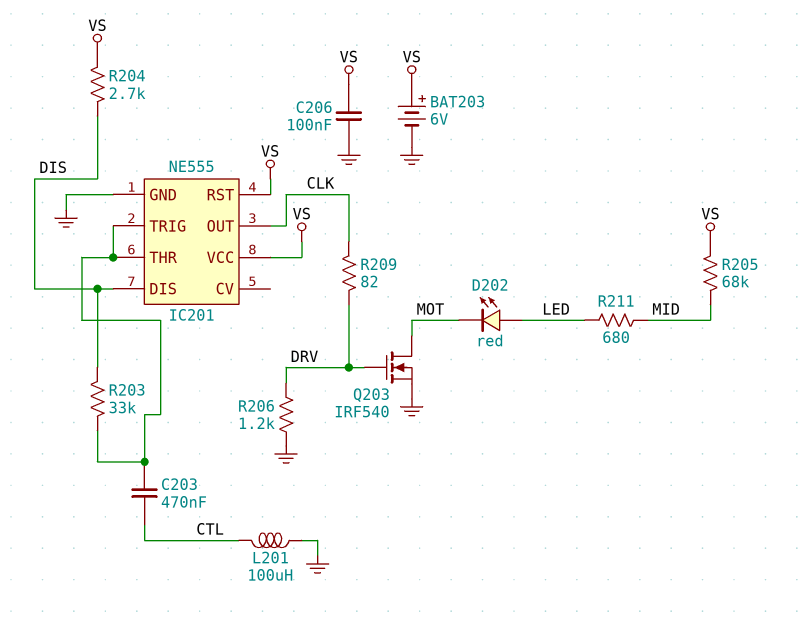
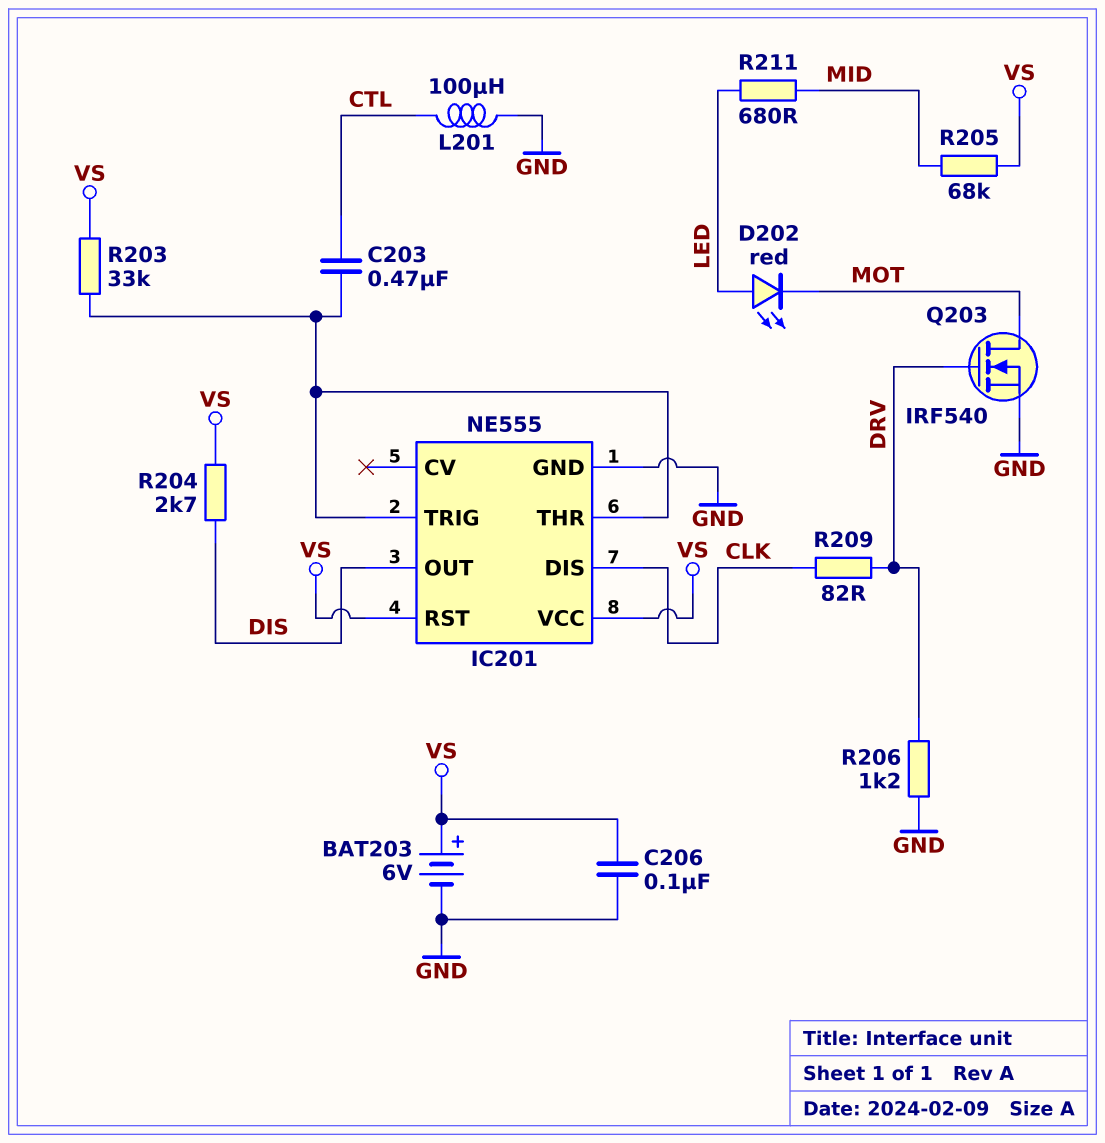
IC201 pin DIS: DIS -> CLK
IC201 pin OUT: CLK -> DIS
R203: 33k (DIS, IC201/THR) -> 33k (IC201/THR, VS)

